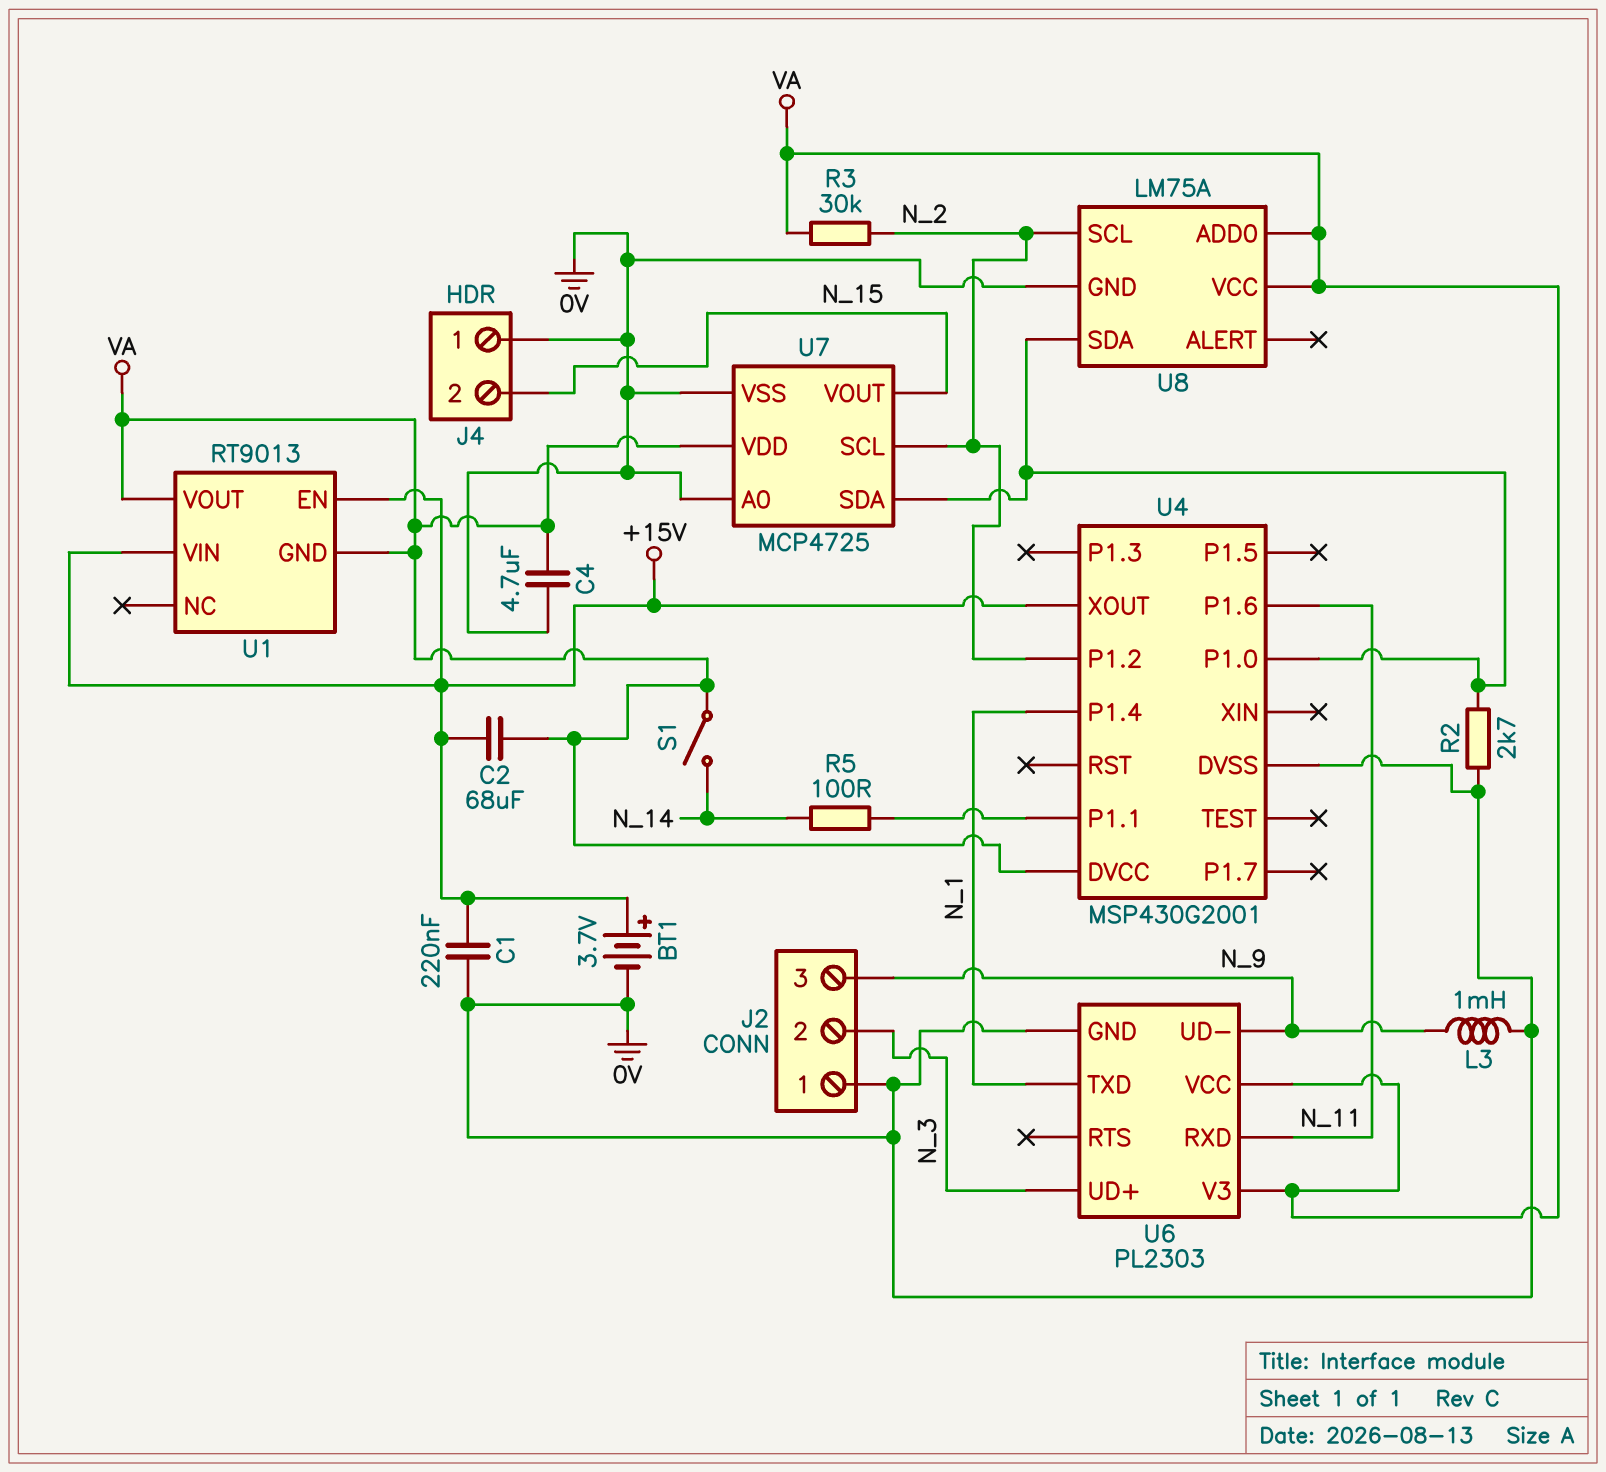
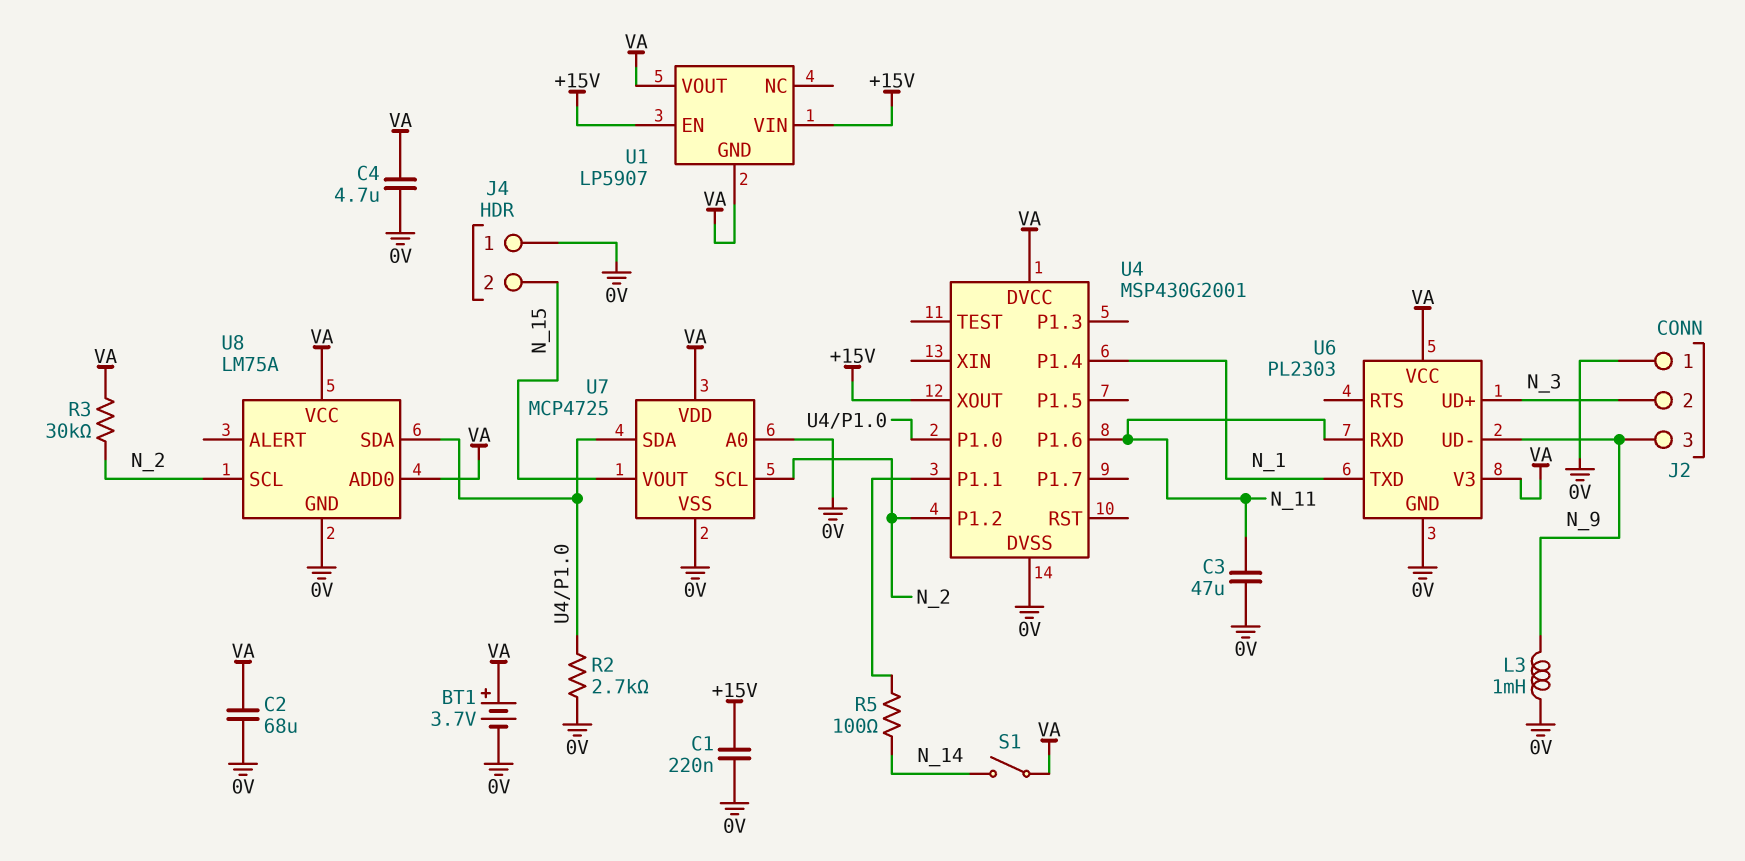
BT1: 3.7V (plus +15V, minus 0V) -> 3.7V (plus VA, minus 0V)
C2: 68uF (+15V, VA) -> 68uF (0V, VA)
C3: none -> 47uF (0V, N_11)
U1: RT9013 -> LP5907

